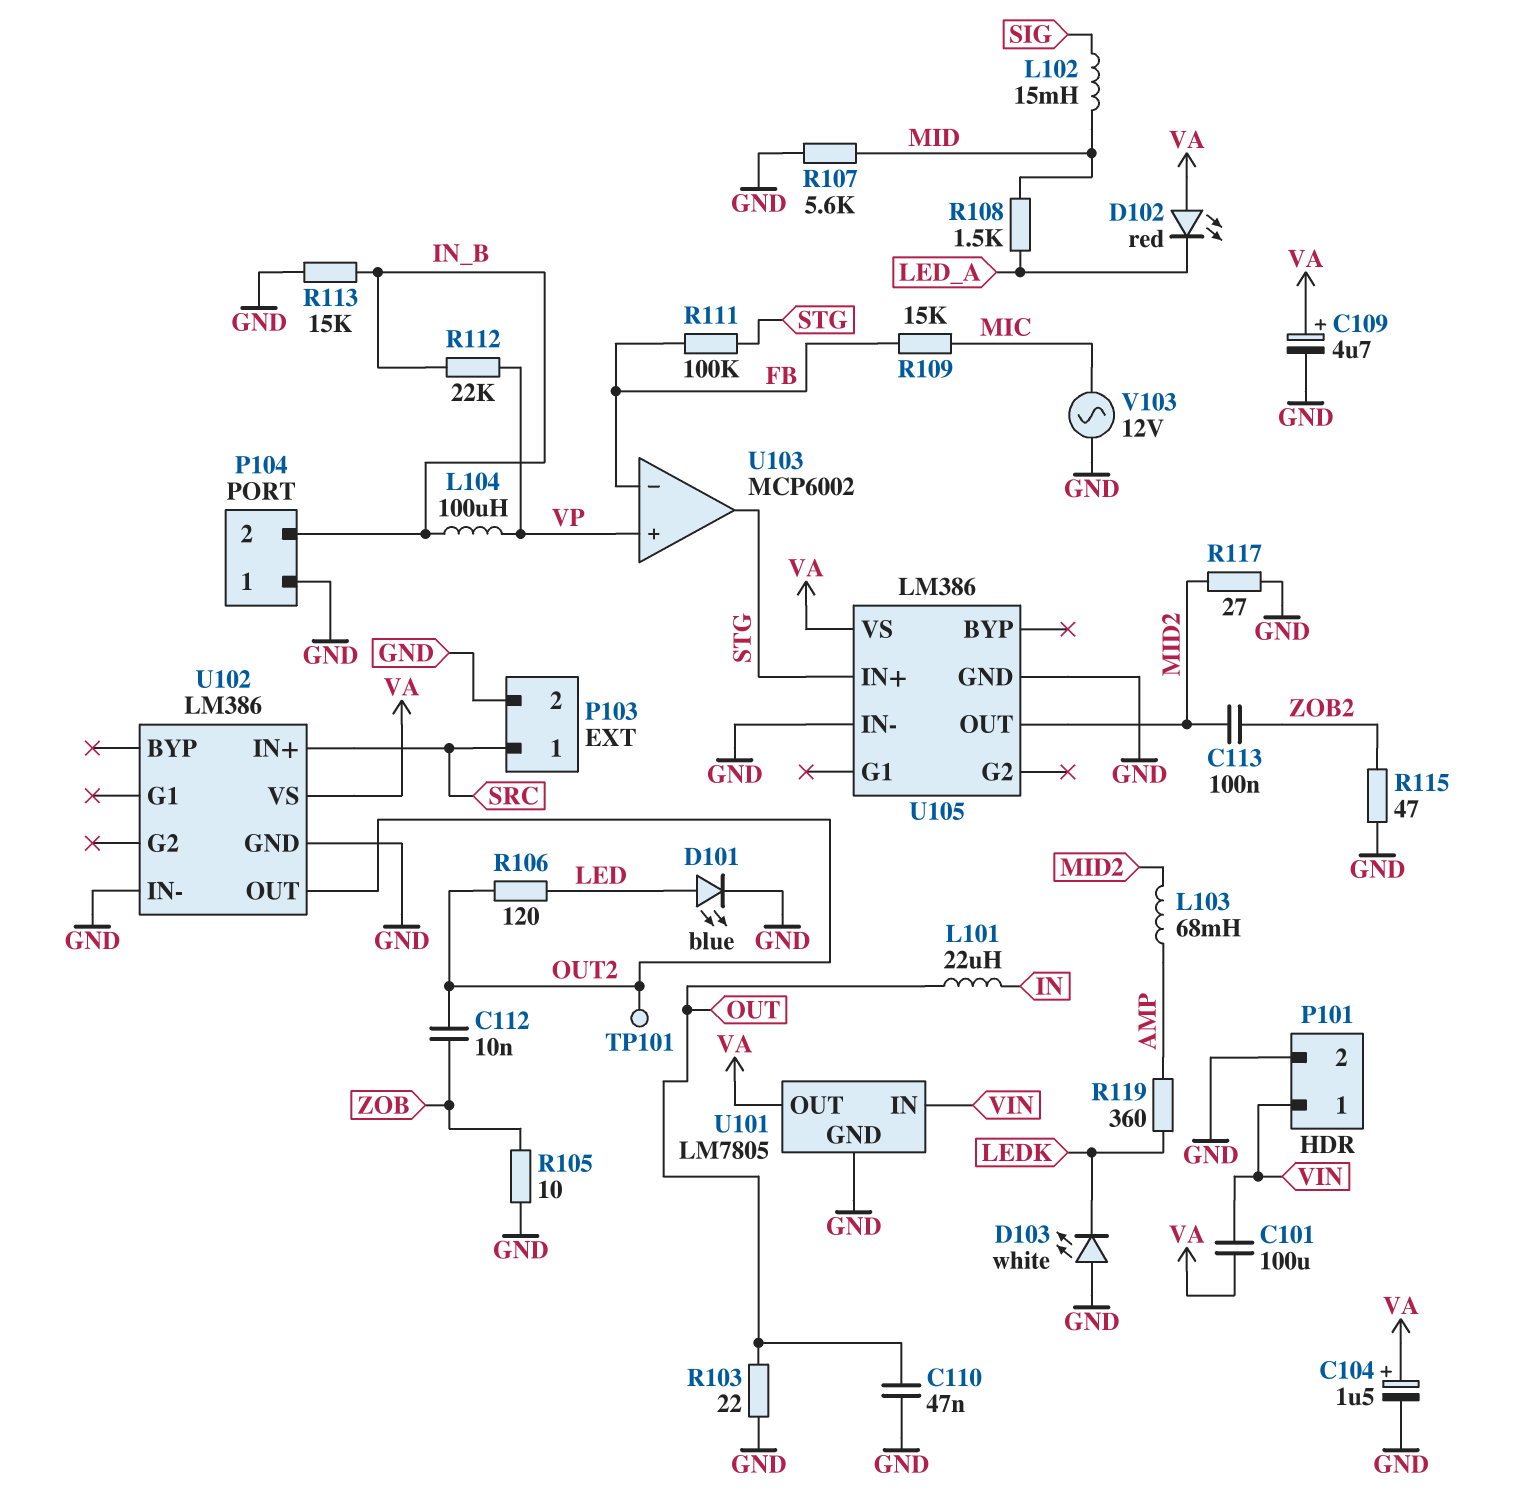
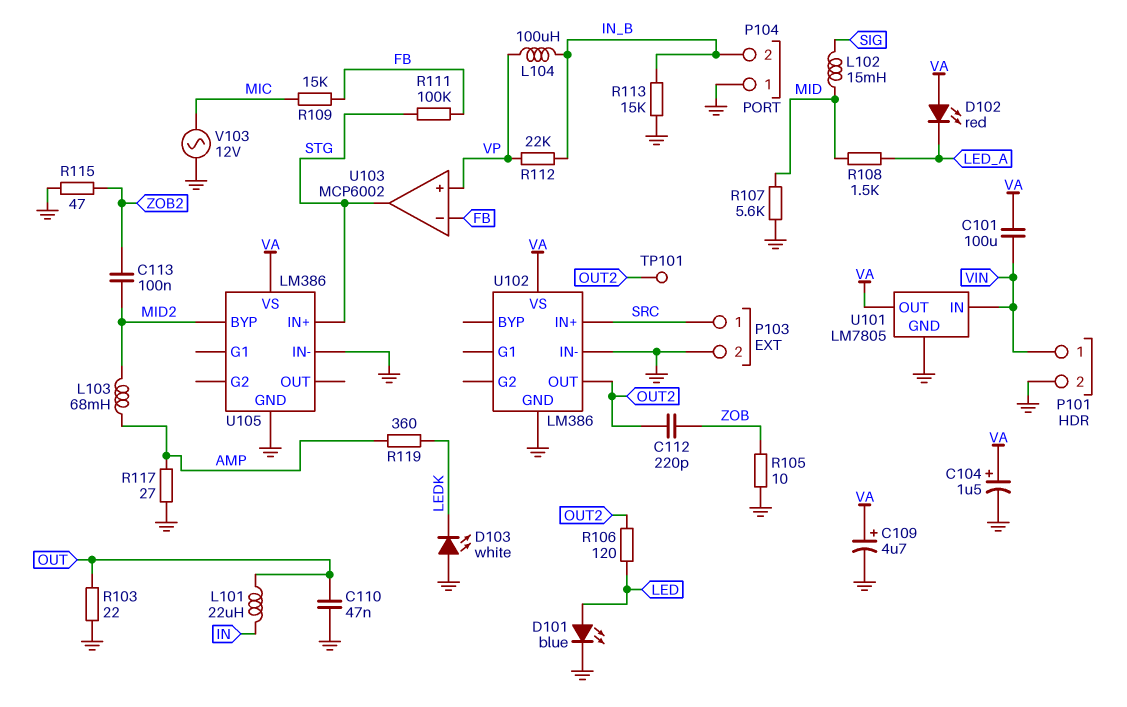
C112: 10nF (OUT2, ZOB) -> 220pF (OUT2, ZOB)
R117: 27 (GND, MID2) -> 27 (AMP, GND)
U105 pin BYP: none -> MID2
U105 pin OUT: MID2 -> none

